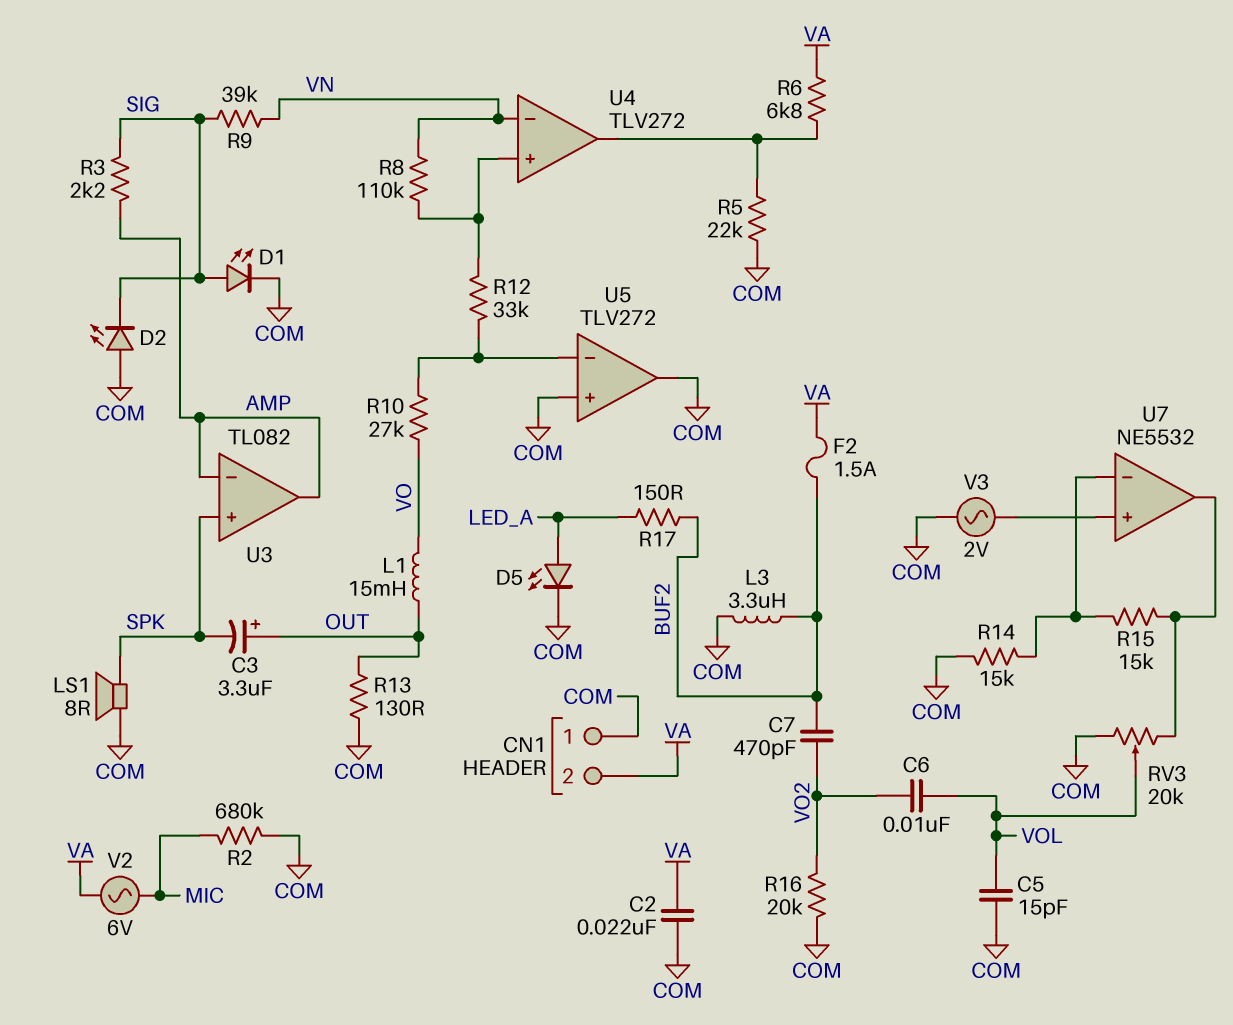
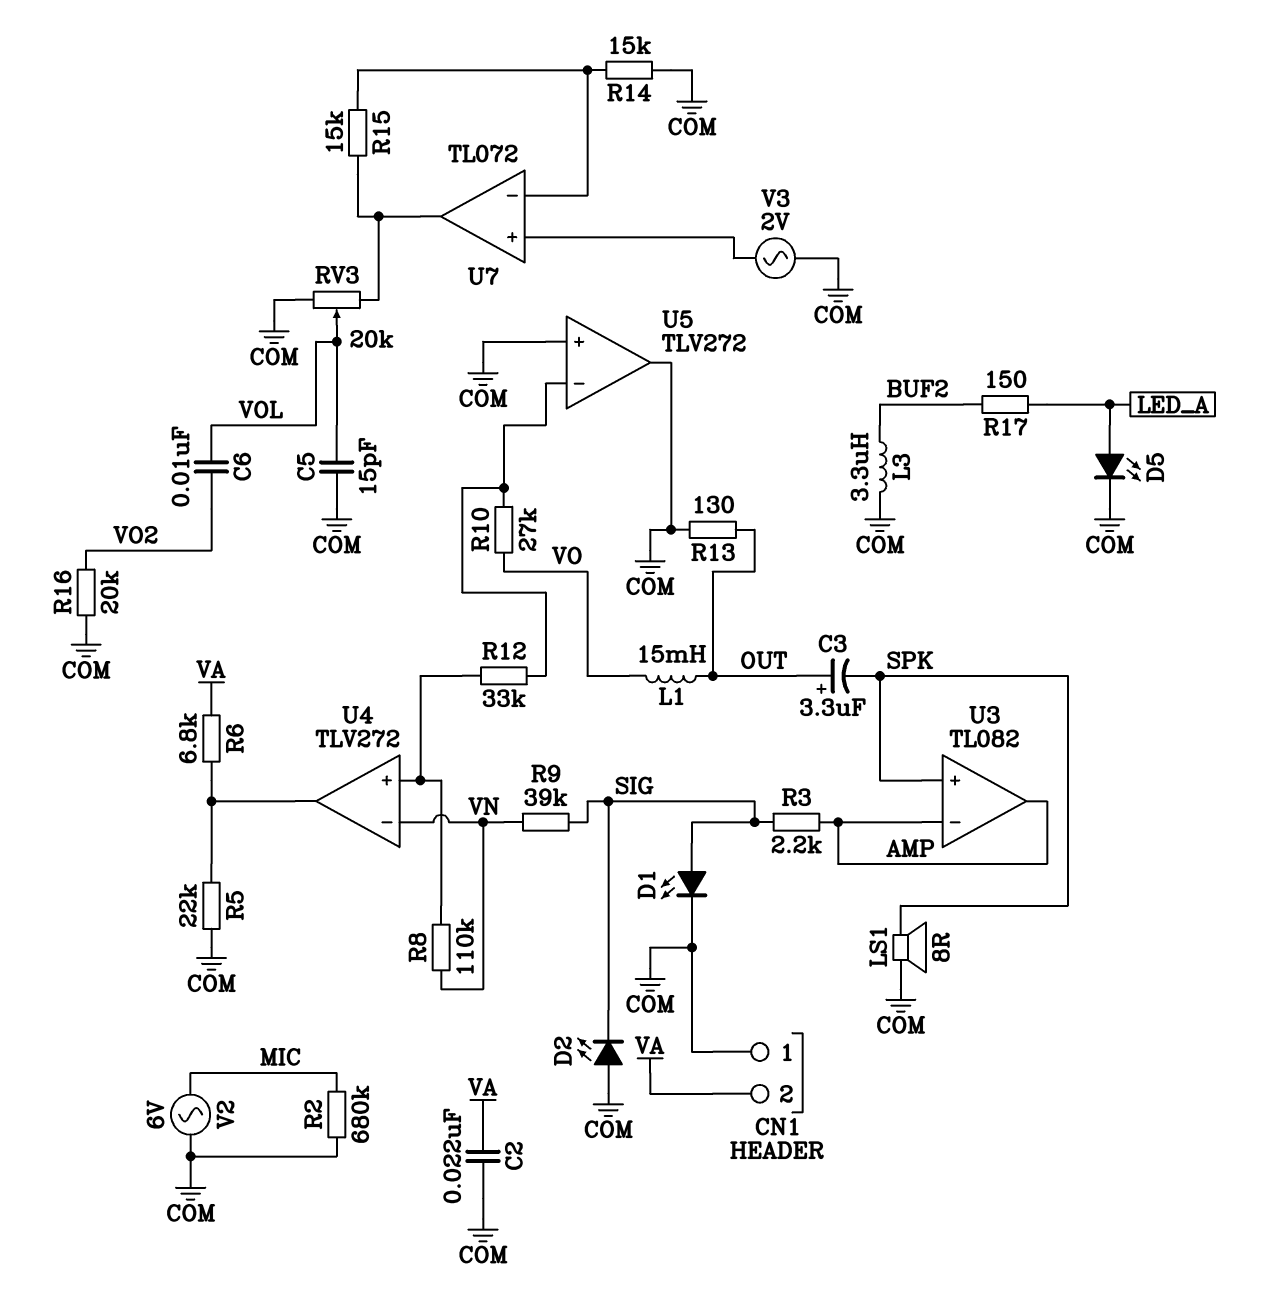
C7: 470pF (BUF2, VO2) -> none
F2: 1.5A (BUF2, VA) -> none
U7: NE5532 -> TL072
V2: AC 6V (MIC, VA) -> AC 6V (COM, MIC)

